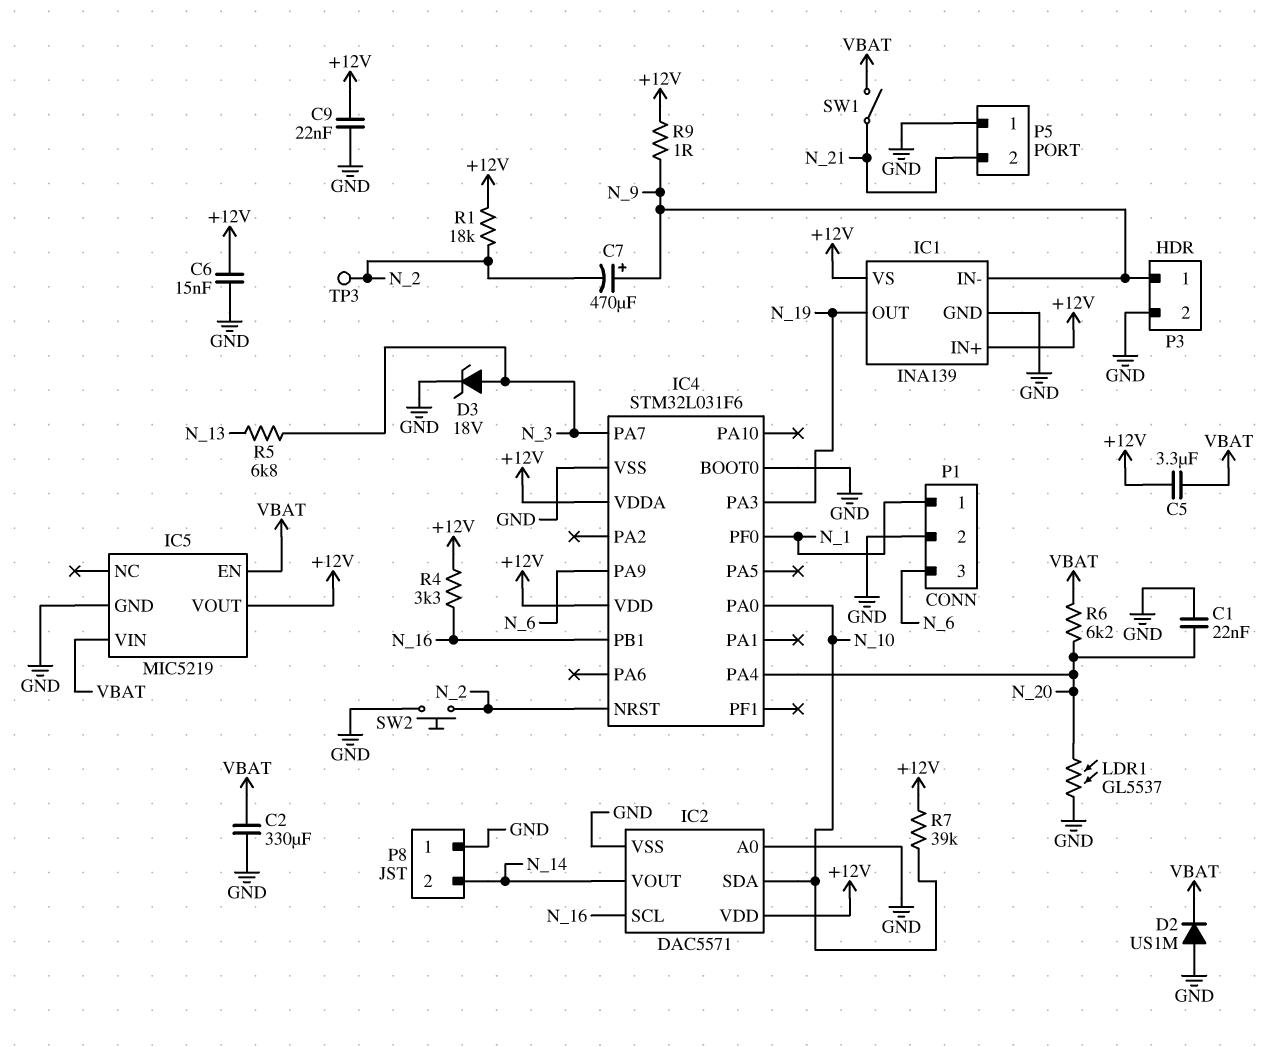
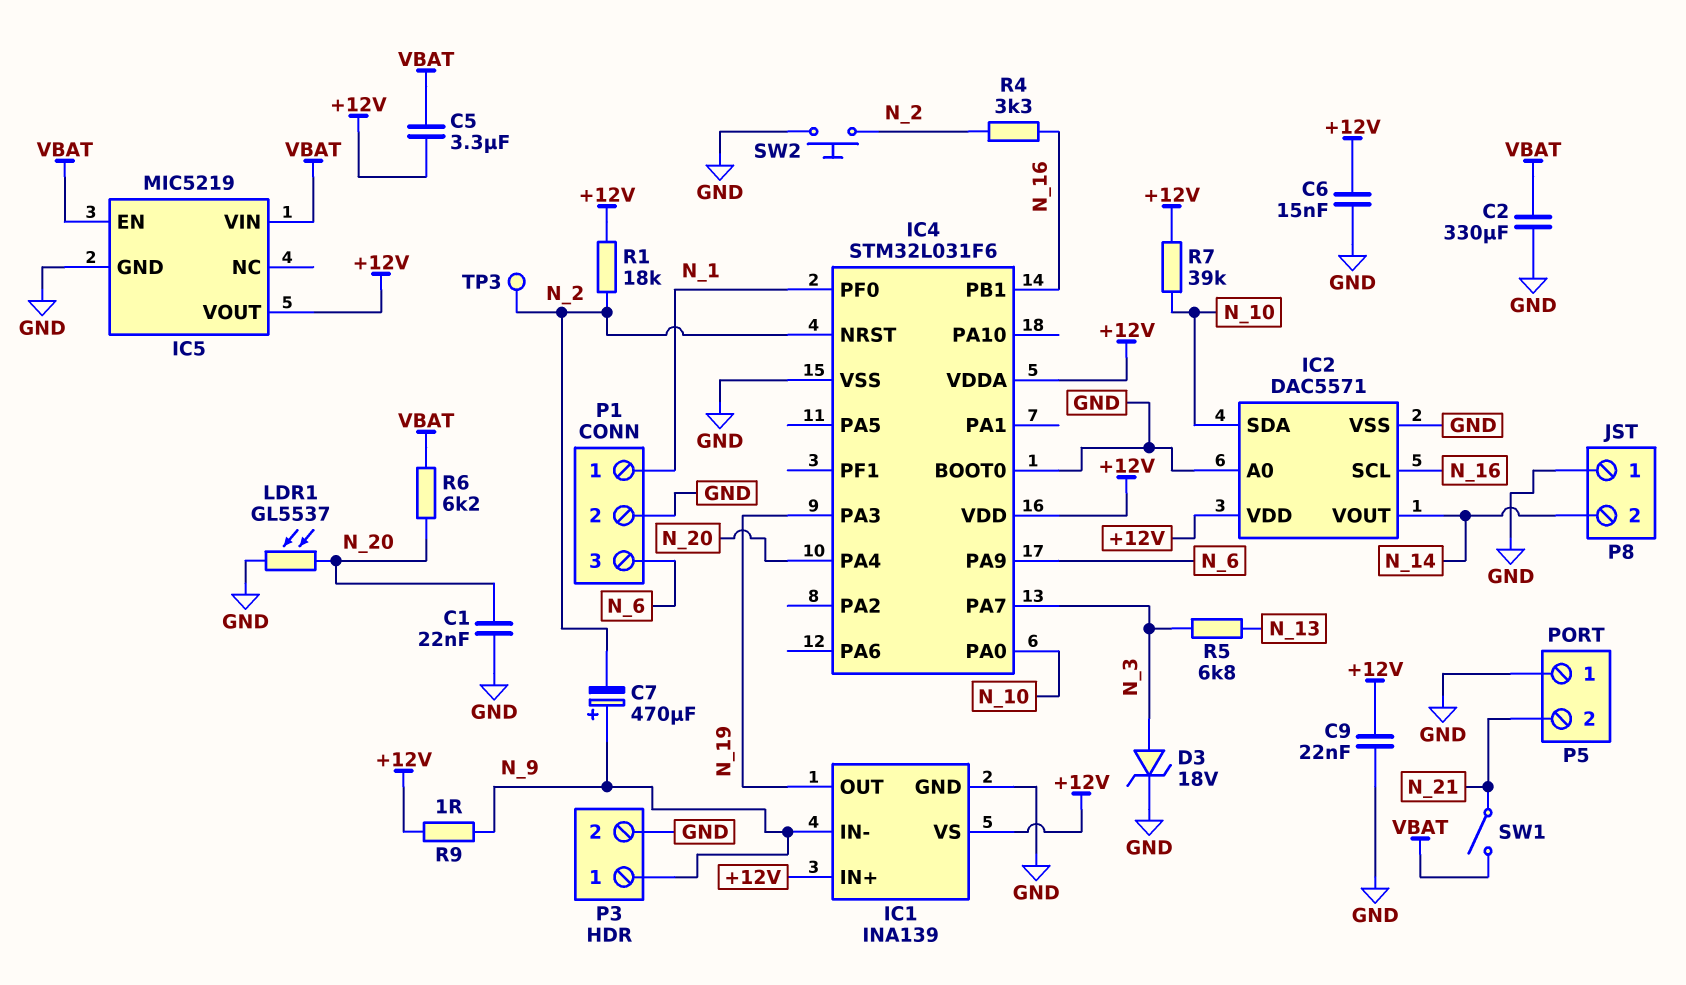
D2: diode US1M (A GND, K VBAT) -> none
R4: 3.3k (+12V, N_16) -> 3.3k (N_2, N_16)

